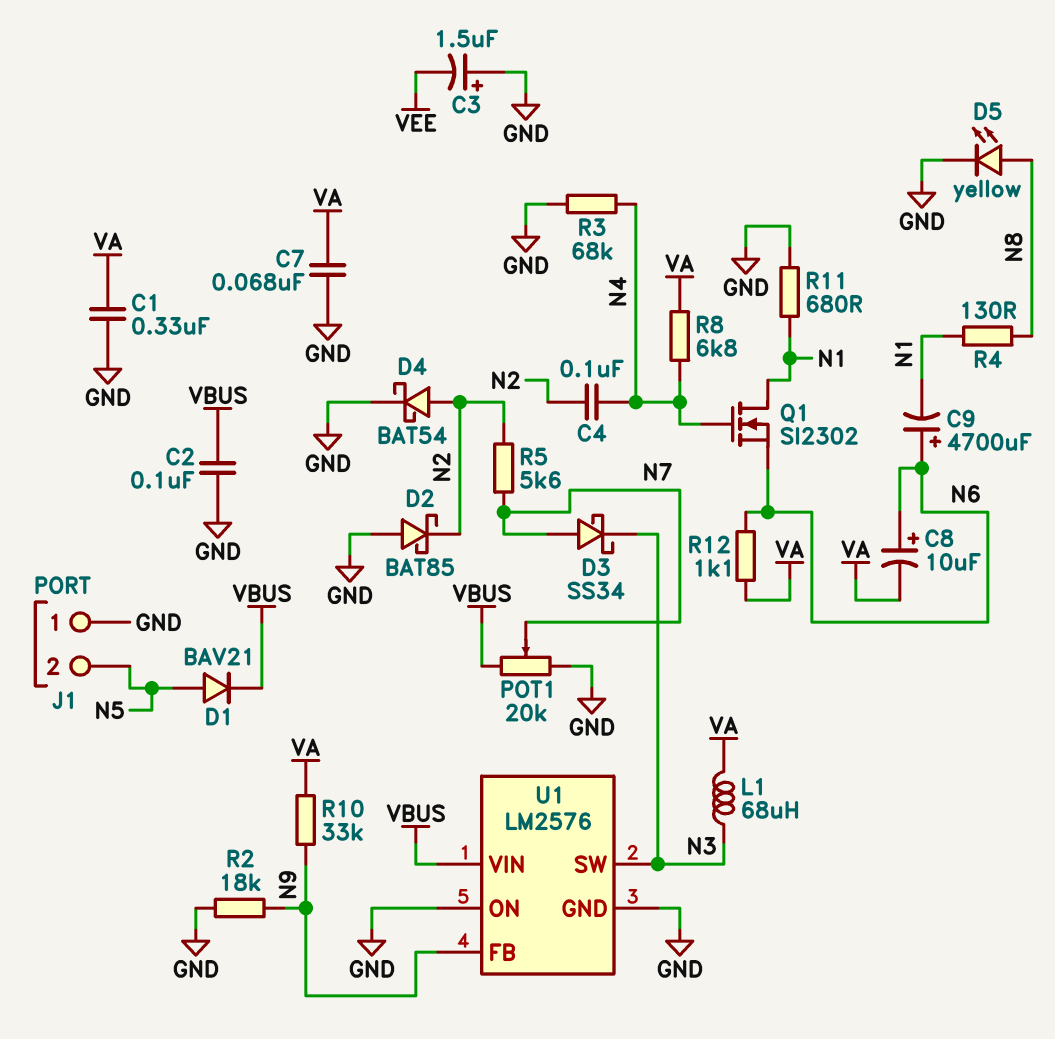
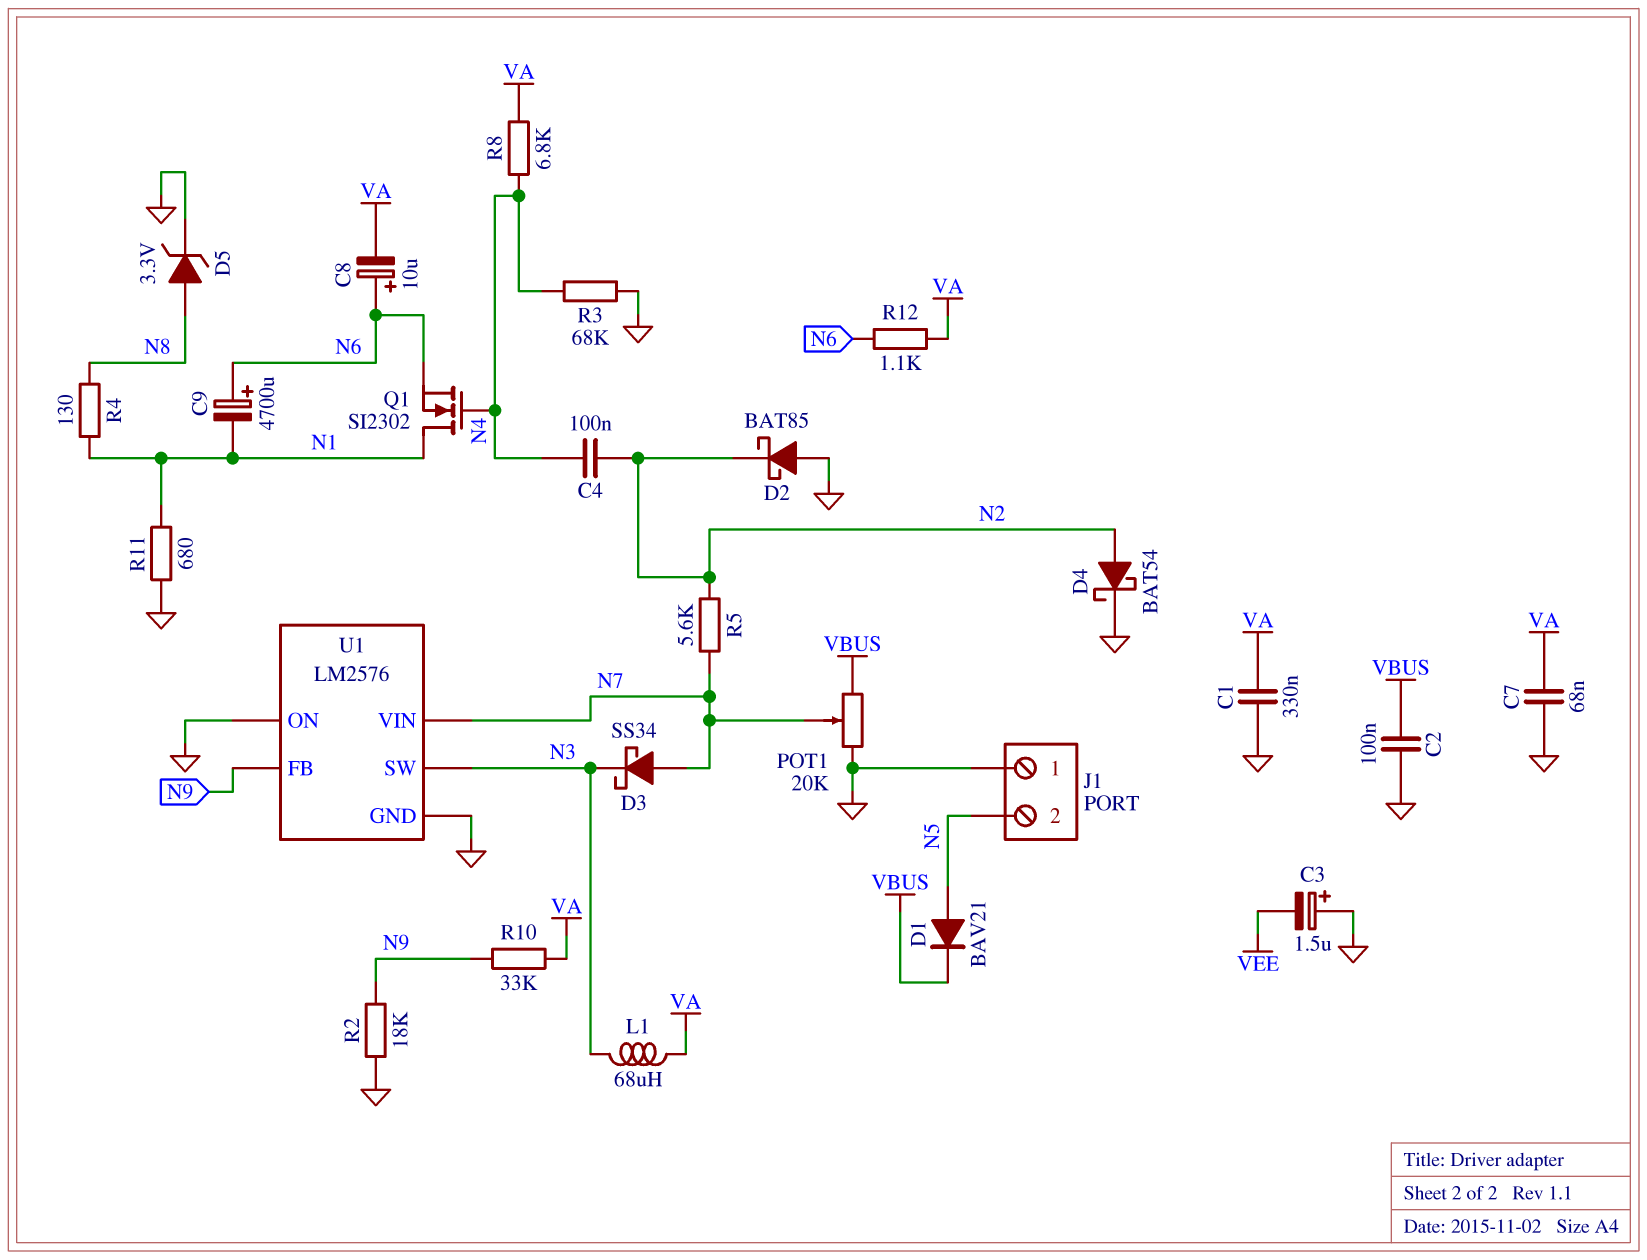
D5: LED yellow (A N8, K GND) -> zener 3.3V (A N8, K GND)
U1 pin VIN: VBUS -> N7

